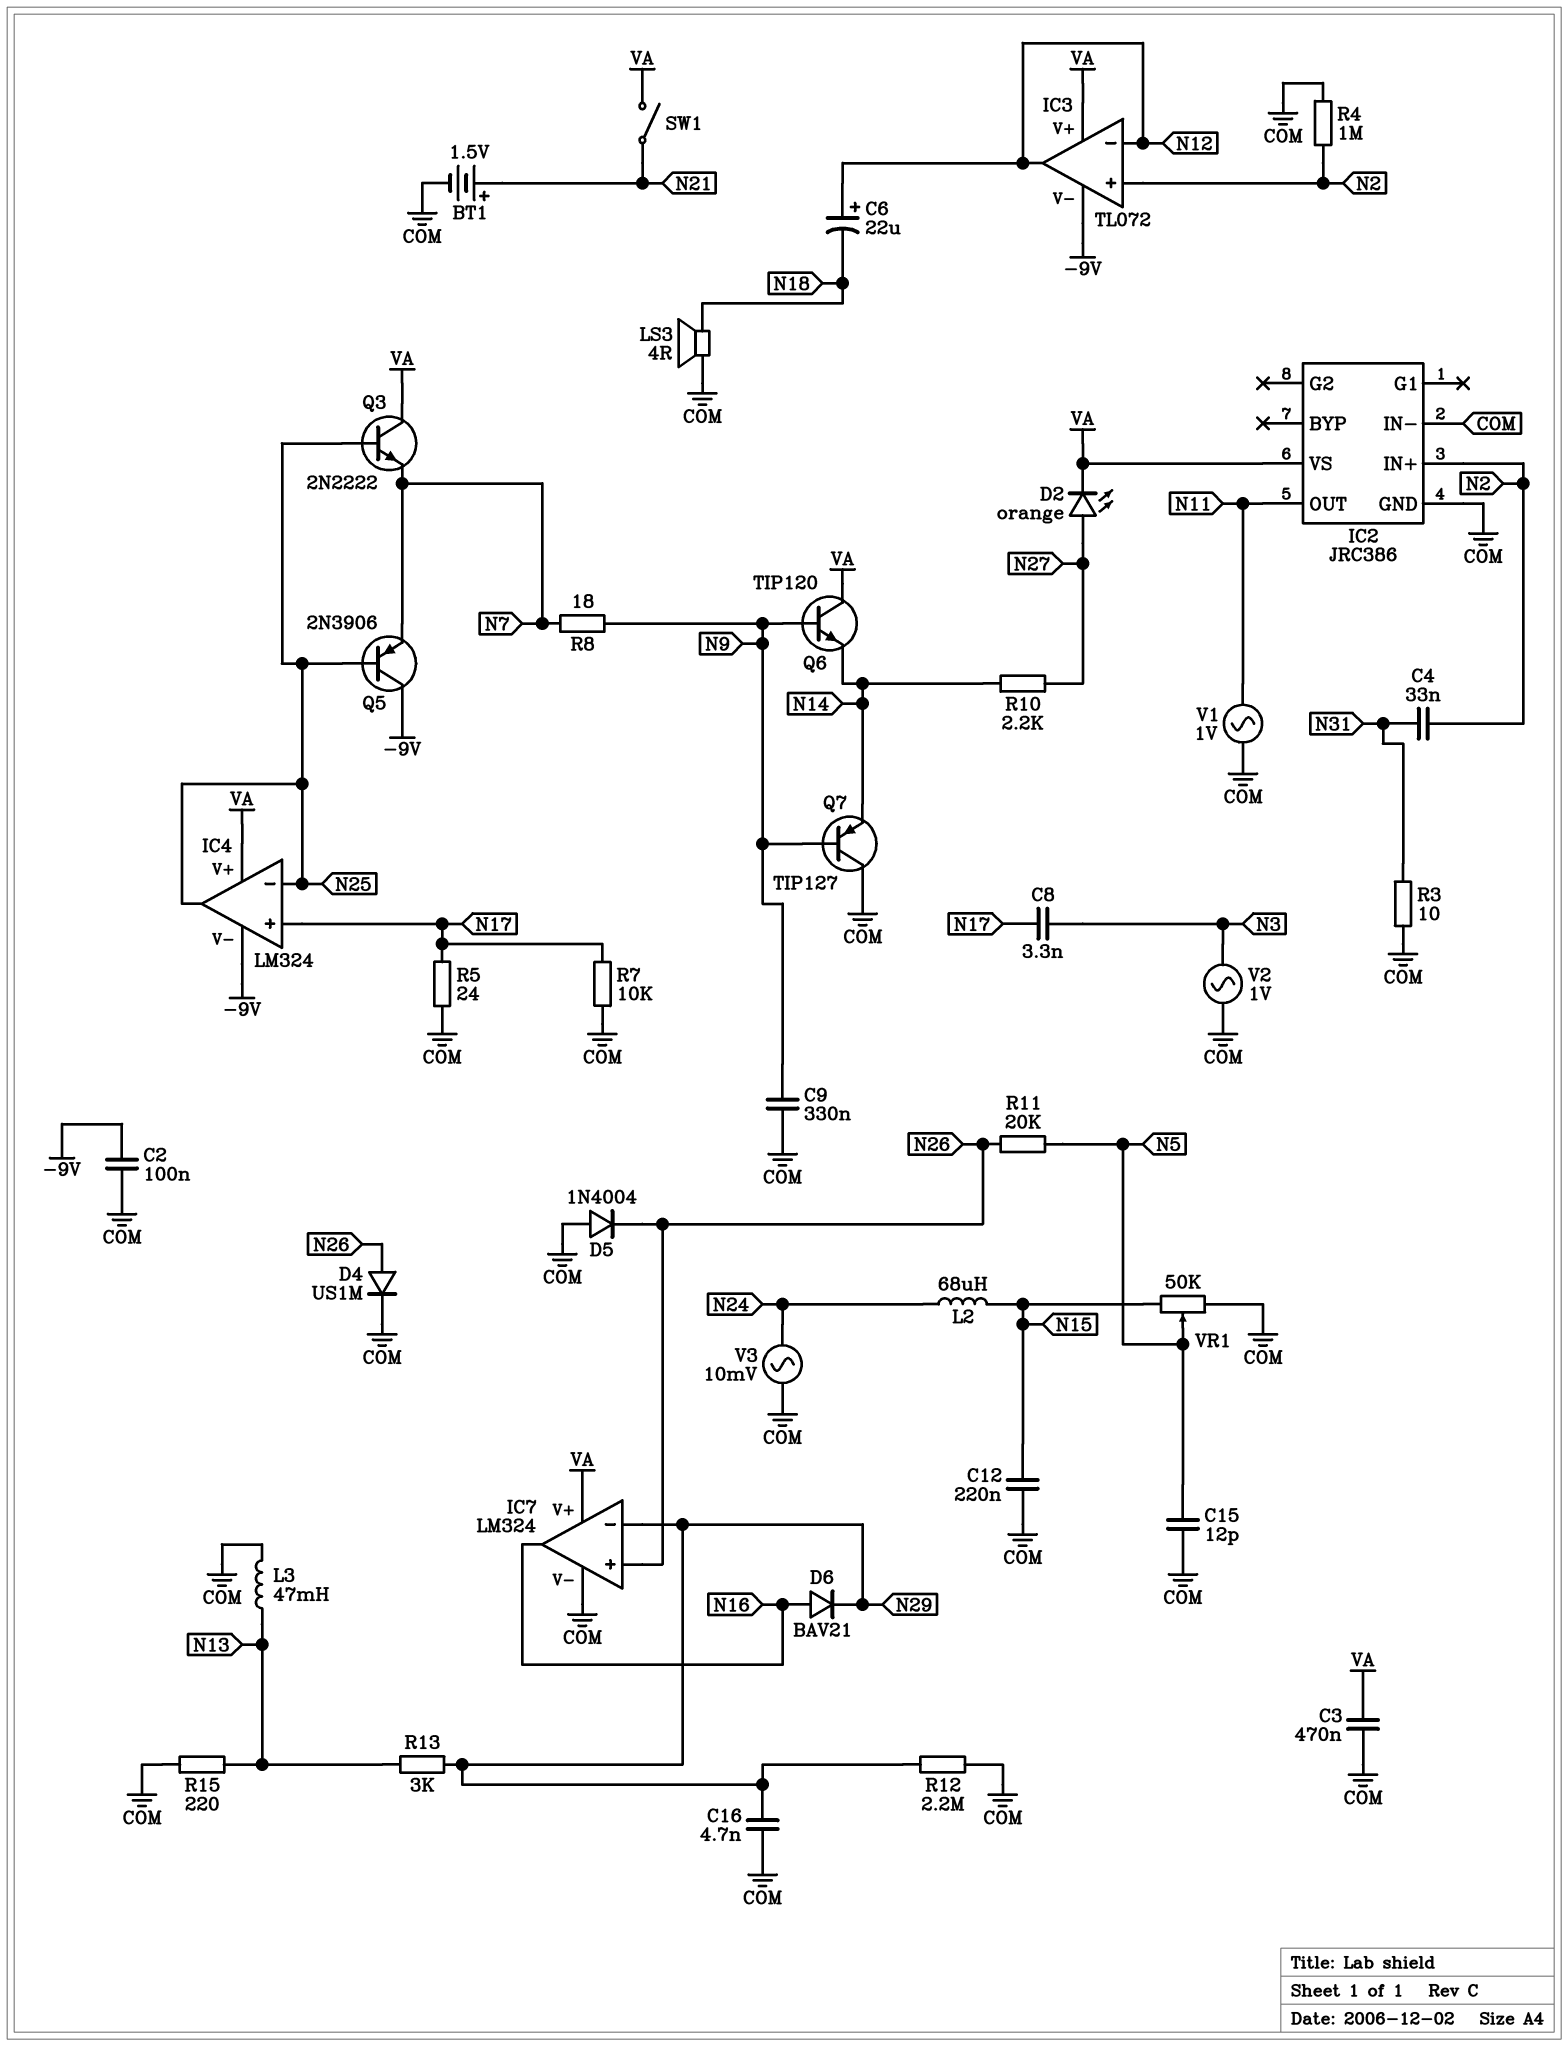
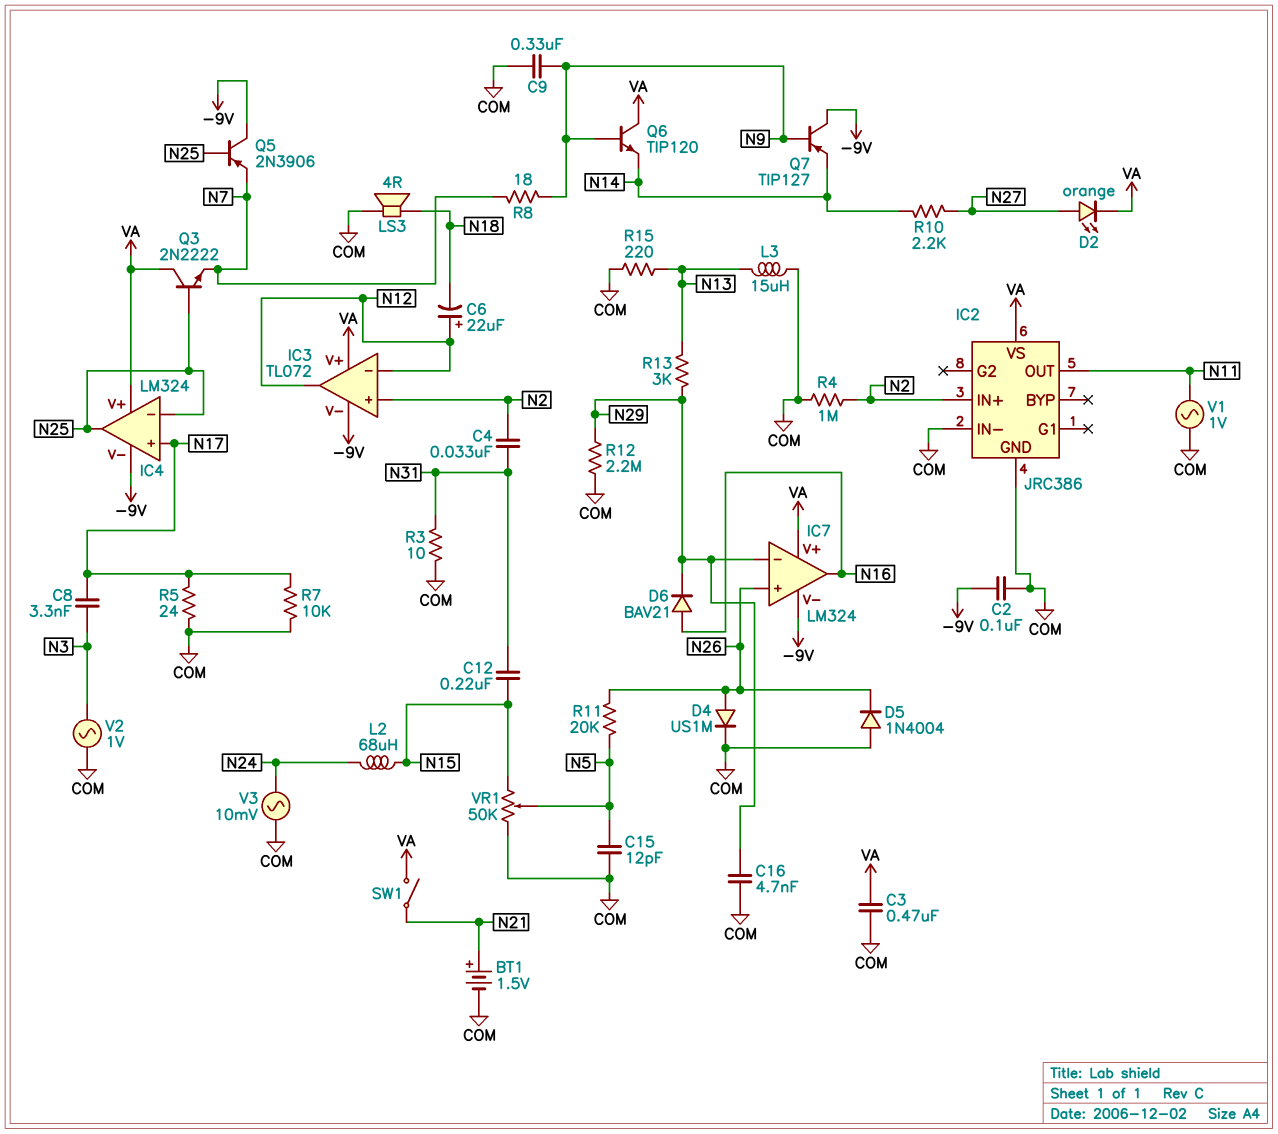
C12: 220nF (COM, N15) -> 220nF (N15, N31)
IC7 pin V-: COM -> -9V
L3: 47mH (COM, N13) -> 15uH (COM, N13)
Q7: PNP TIP127 (B N9, C COM, E N14) -> PNP TIP127 (B N9, C -9V, E N14)

